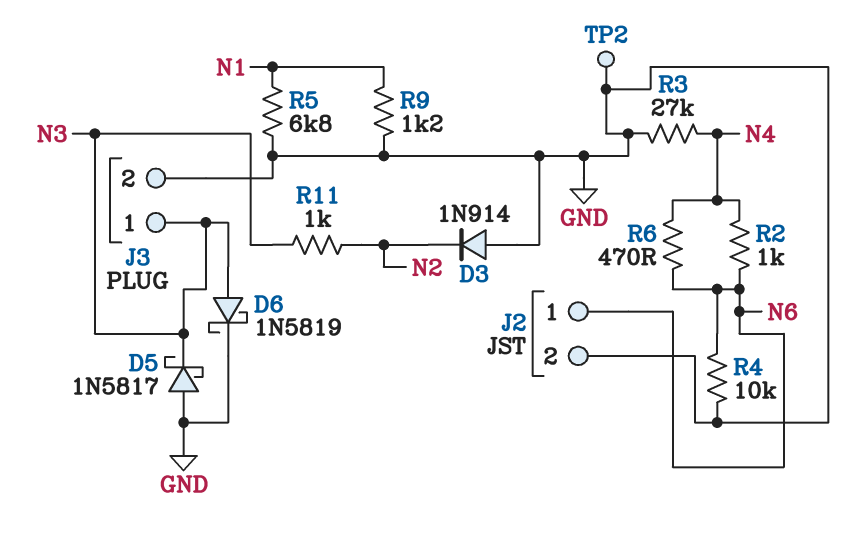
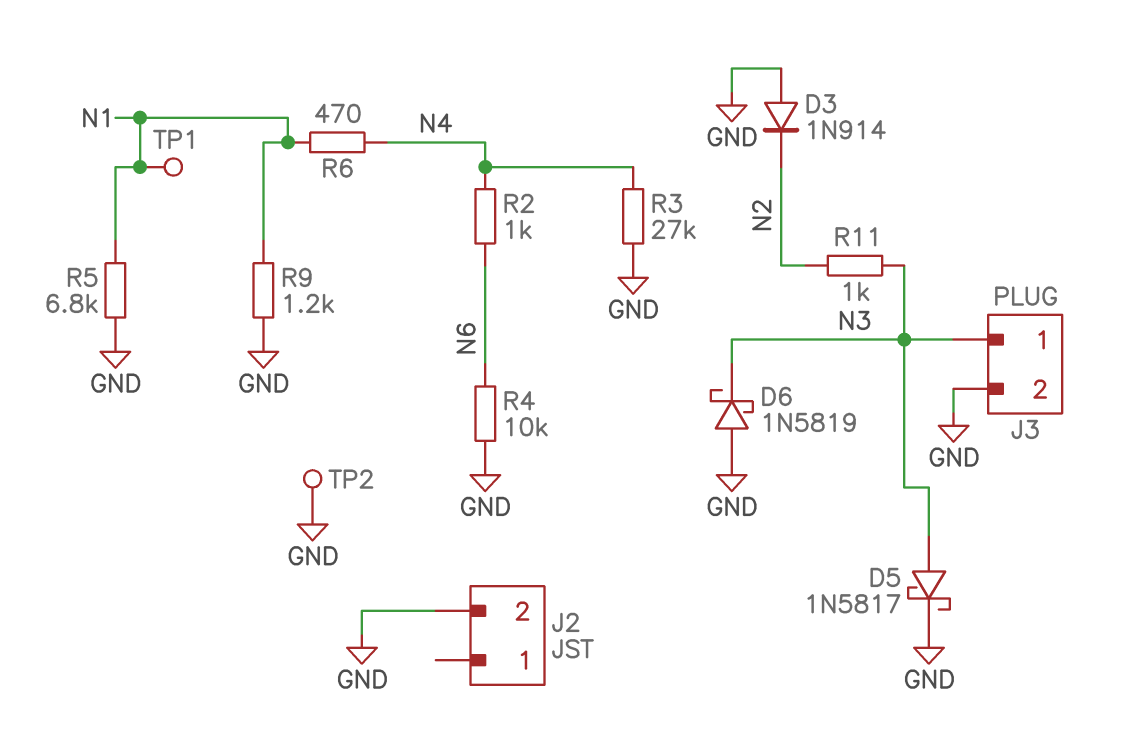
D5: schottky 1N5817 (A GND, K N3) -> schottky 1N5817 (A N3, K GND)
D6: schottky 1N5819 (A N3, K GND) -> schottky 1N5819 (A GND, K N3)
J2 pin 1: N6 -> none
R6: 470 (N4, N6) -> 470 (N1, N4)
TP1: none -> test point (N1)

